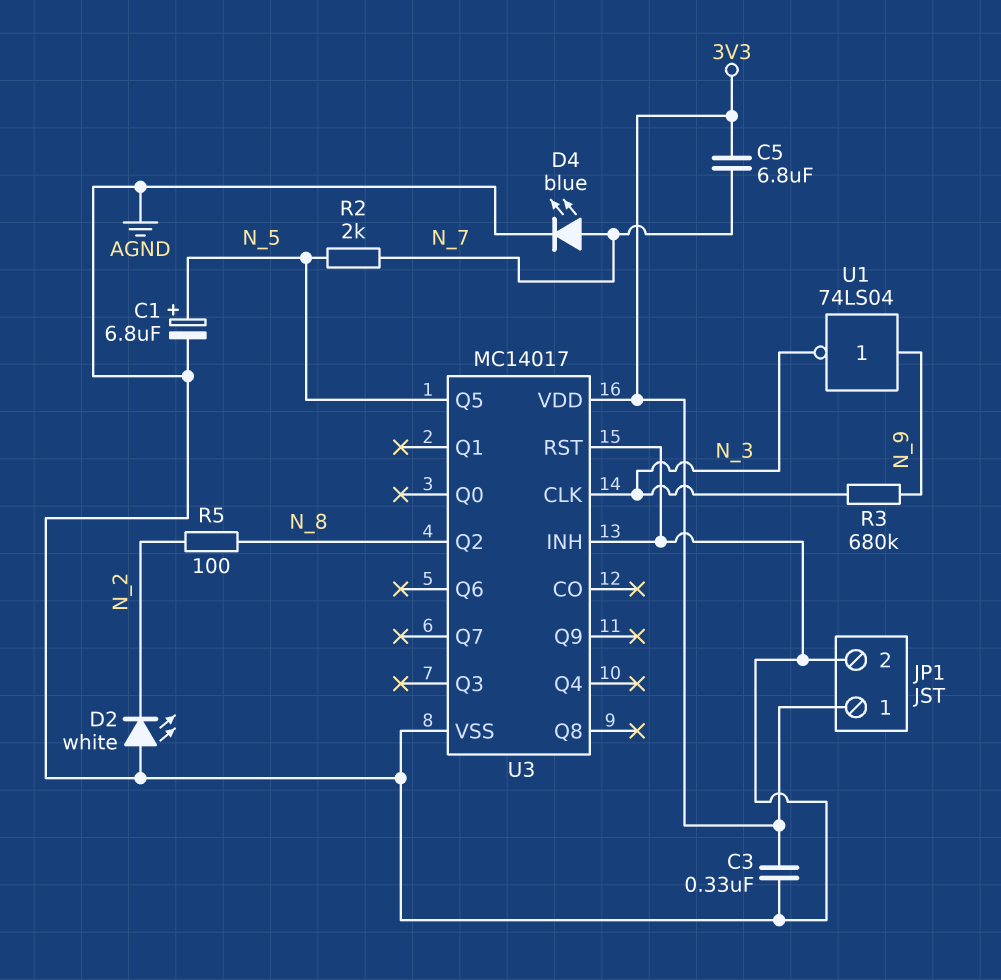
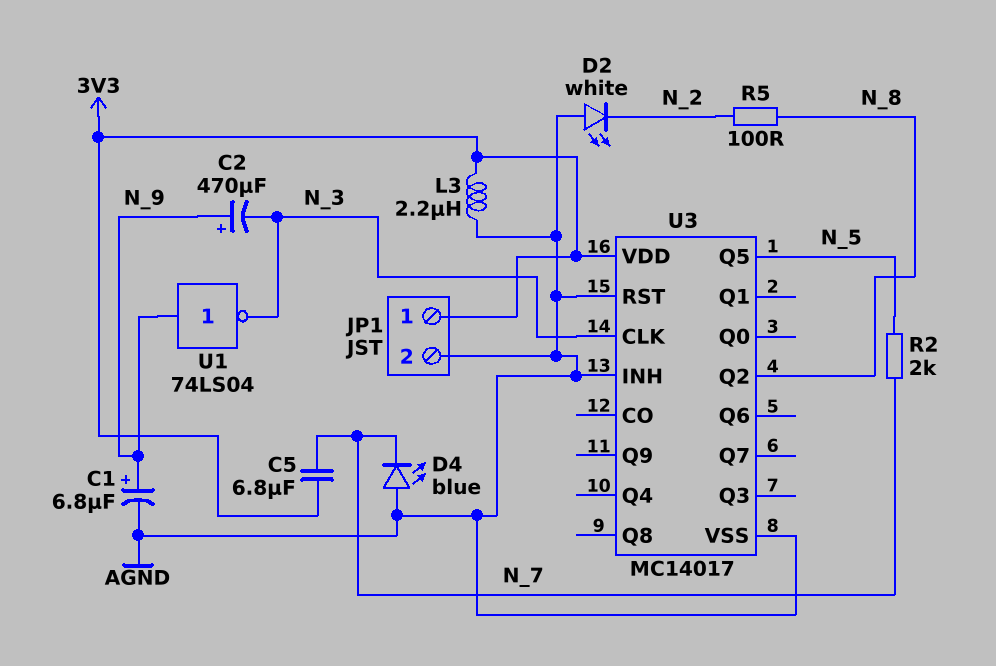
C1: 6.8uF (plus N_5, minus AGND) -> 6.8uF (plus N_9, minus AGND)
C2: none -> 470uF (plus N_9, minus N_3)
C3: 330nF (3V3, AGND) -> none
D4: LED blue (A N_7, K AGND) -> LED blue (A AGND, K N_7)
L3: none -> 2.2uH (3V3, AGND)
R3: 680k (N_3, N_9) -> none

